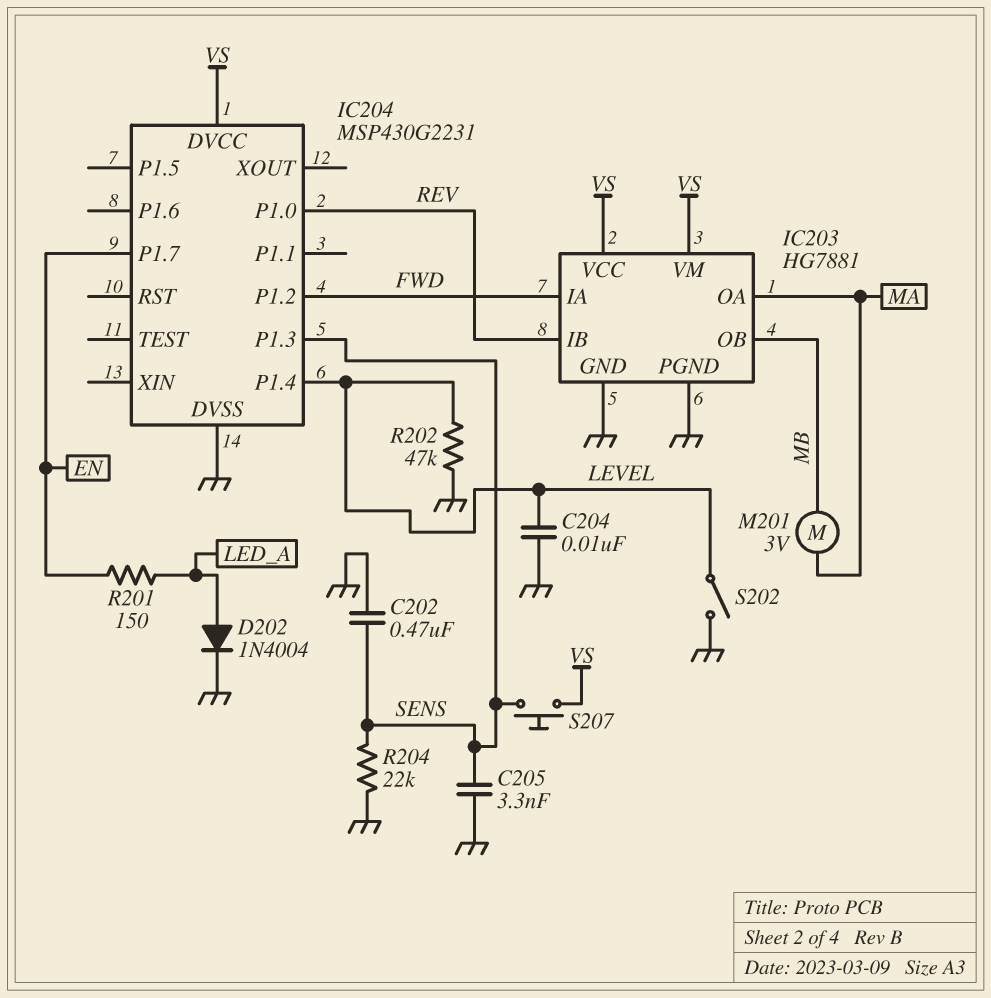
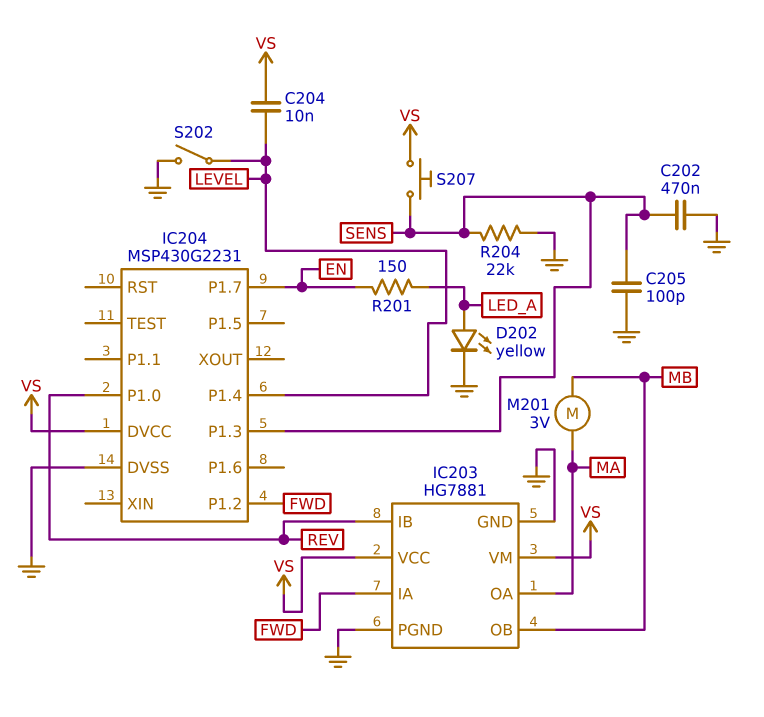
C204: 10nF (GND, LEVEL) -> 10nF (LEVEL, VS)
C205: 3.3nF (GND, SENS) -> 100pF (GND, SENS)
D202: diode 1N4004 (A LED_A, K GND) -> LED yellow (A LED_A, K GND)
R202: 47k (GND, LEVEL) -> none

